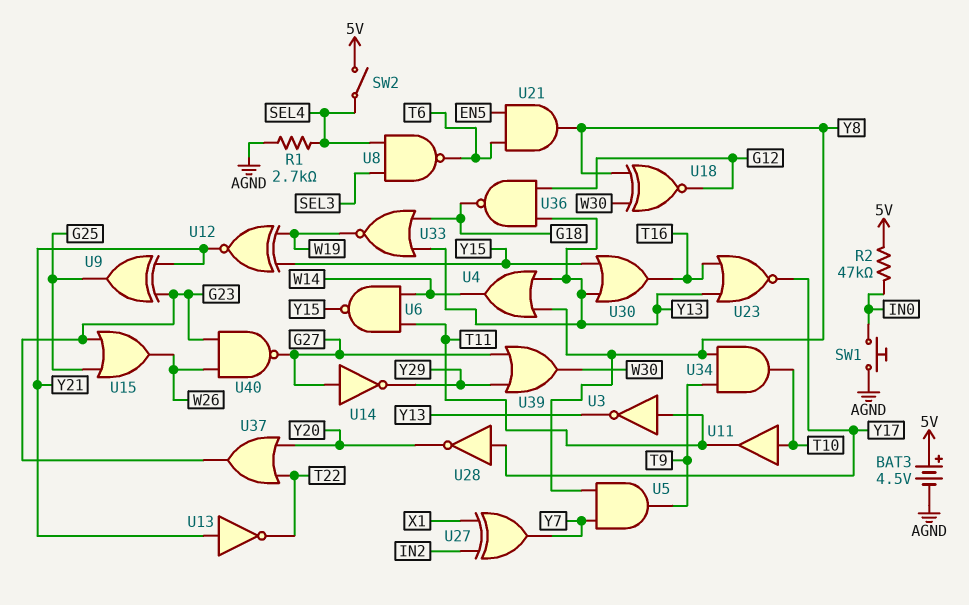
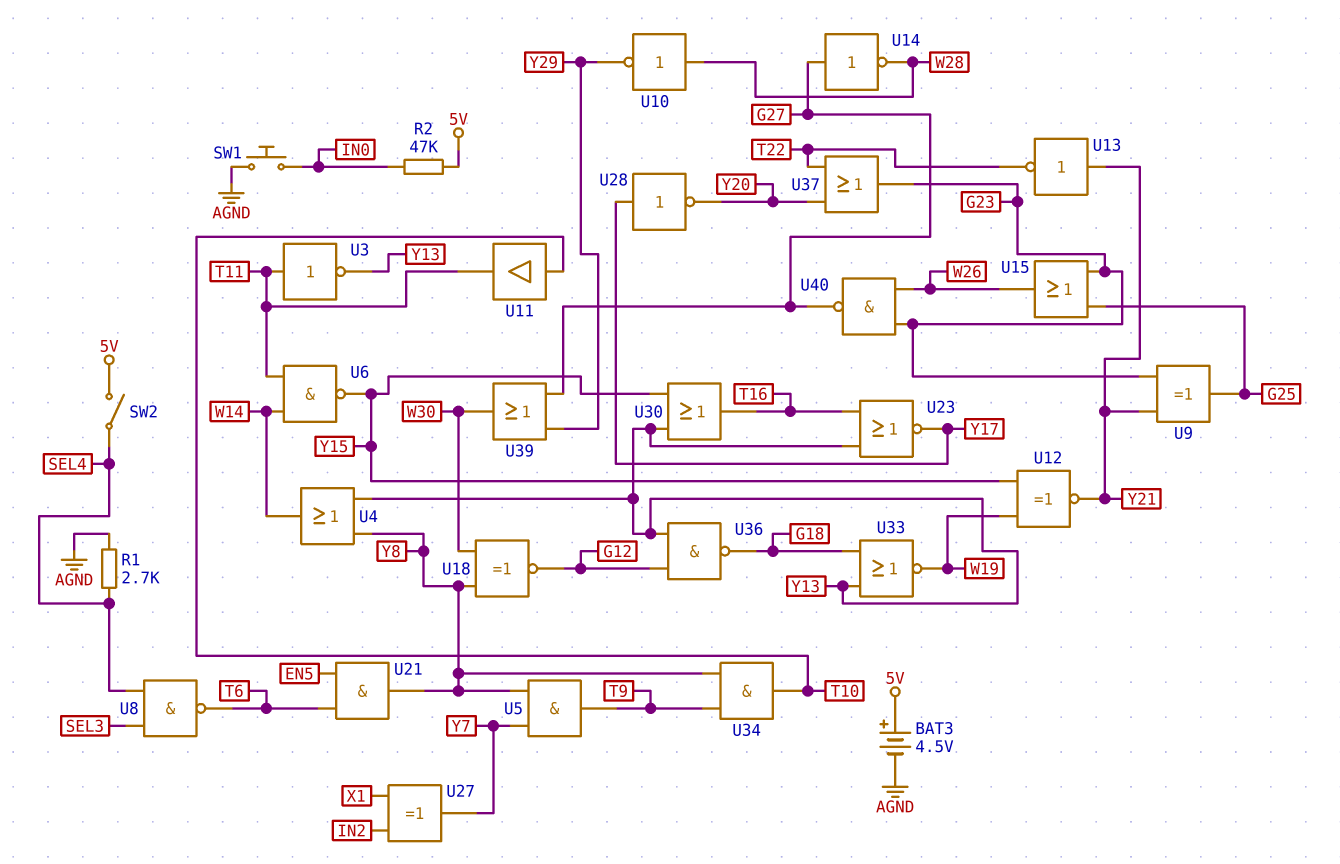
U10: none -> NOT (in W28, out Y29)
U14: NOT (in G27, out Y29) -> NOT (in G27, out W28)

